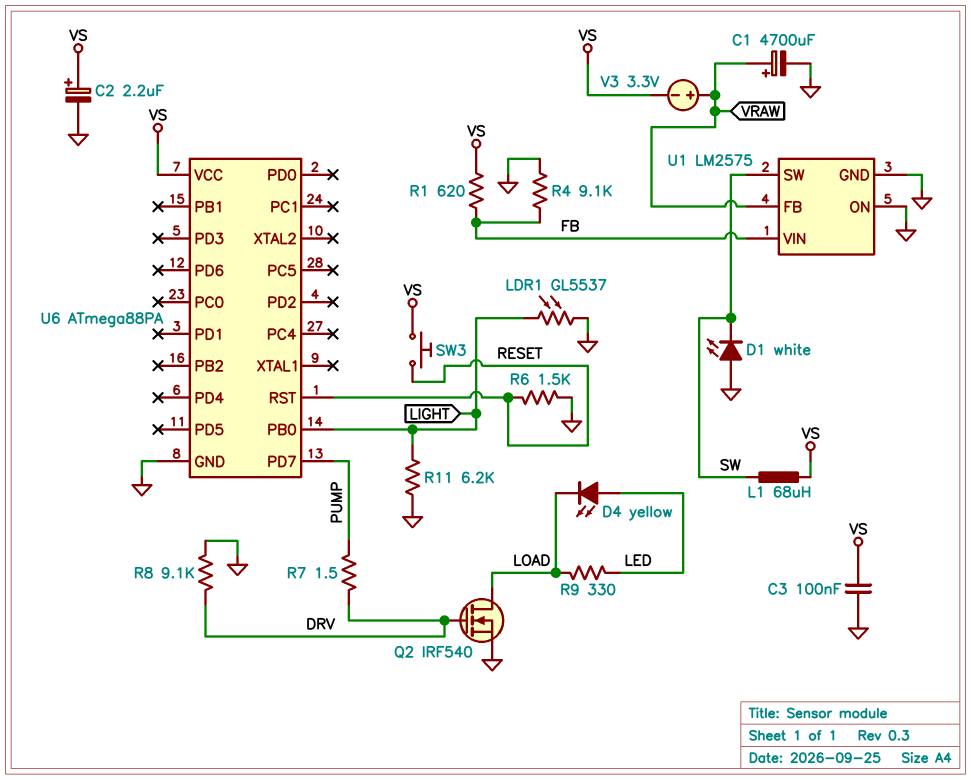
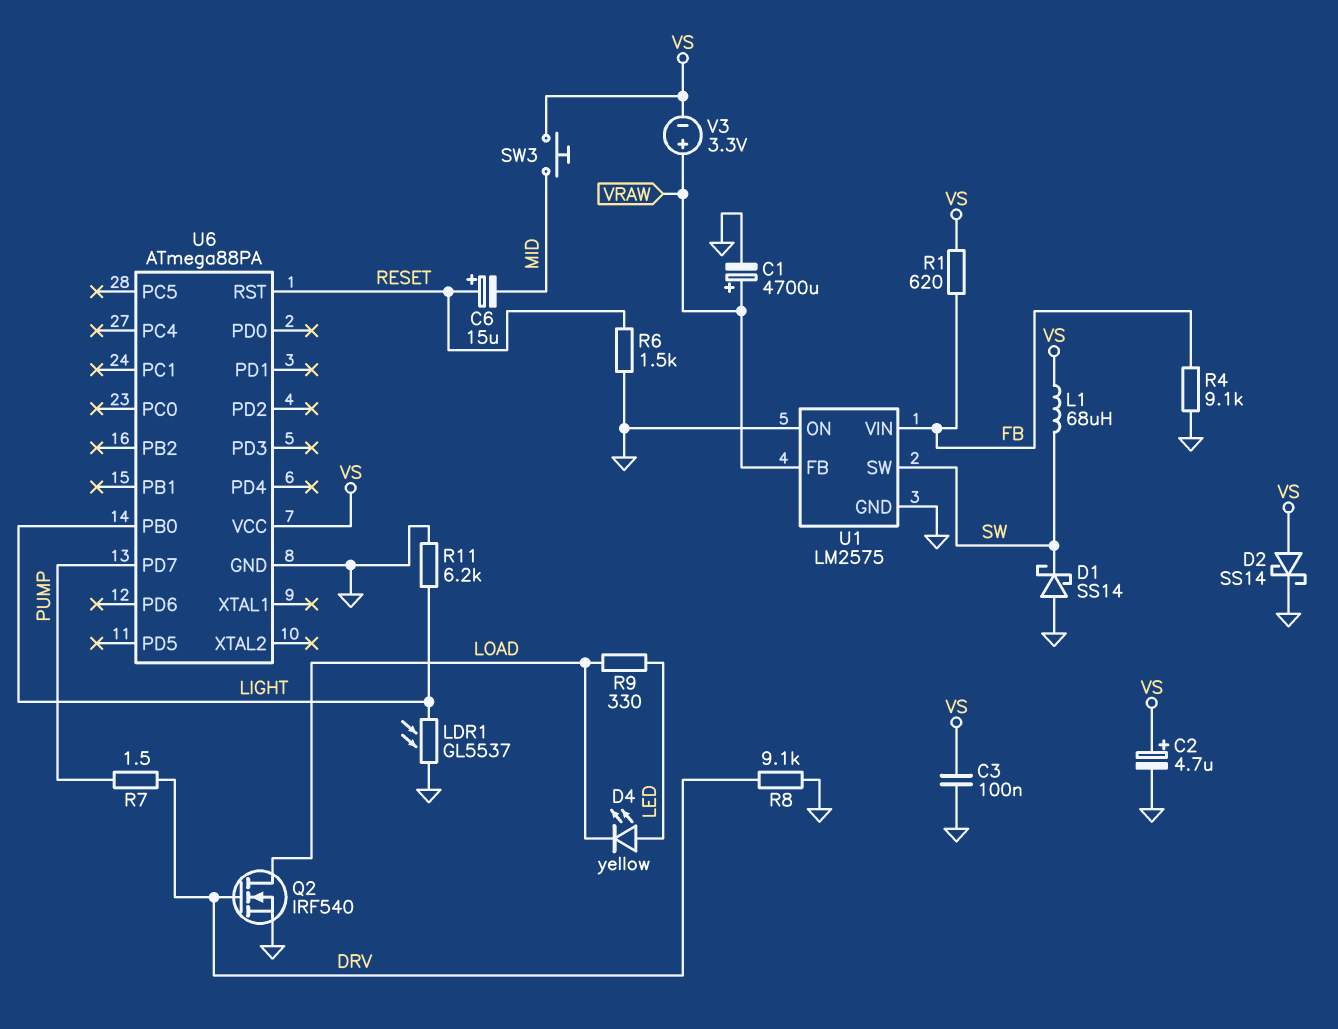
C2: 2.2uF (plus VS, minus GND) -> 4.7uF (plus VS, minus GND)
C6: none -> 15uF (plus RESET, minus MID)
D1: LED white (A GND, K SW) -> schottky SS14 (A GND, K SW)
D2: none -> schottky SS14 (A VS, K GND)
SW3: button (RESET, VS) -> button (MID, VS)

